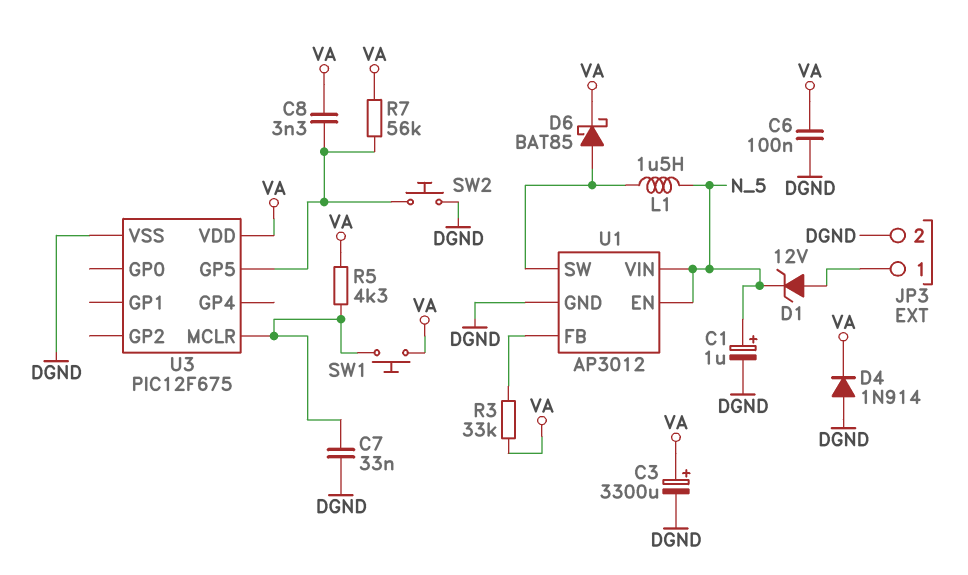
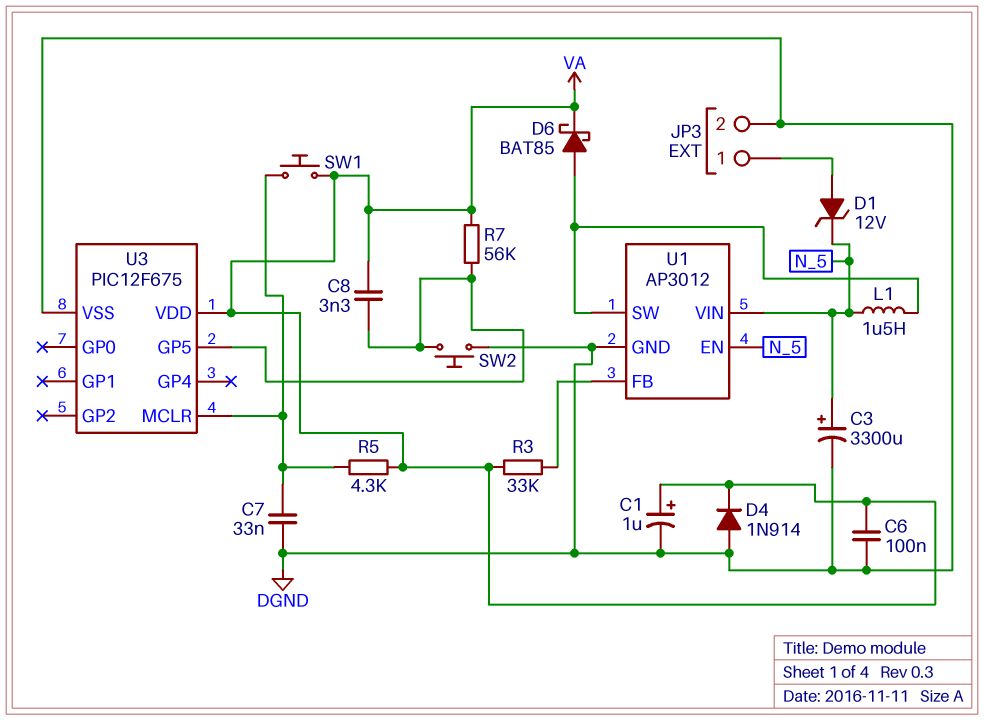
C1: 1uF (plus N_5, minus DGND) -> 1uF (plus VA, minus DGND)
C3: 3300uF (plus VA, minus DGND) -> 3300uF (plus N_5, minus DGND)

